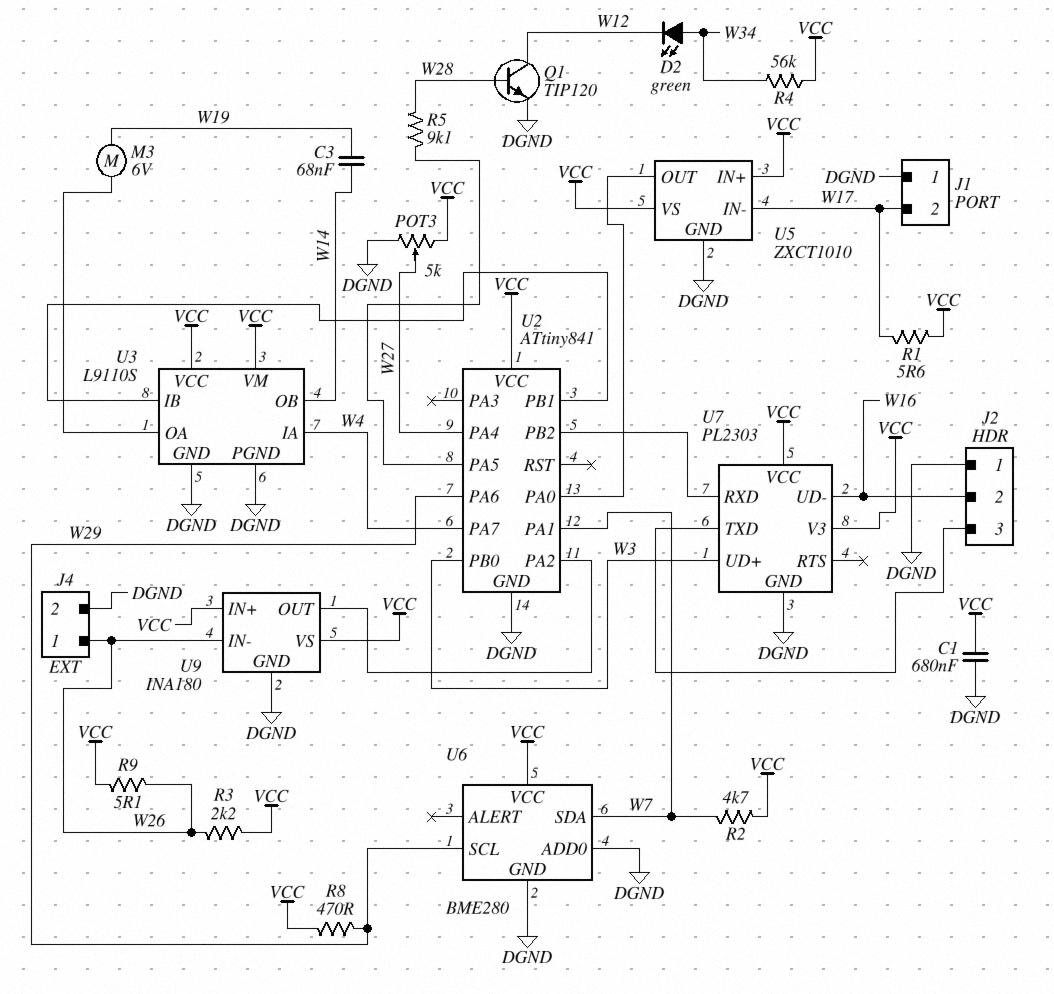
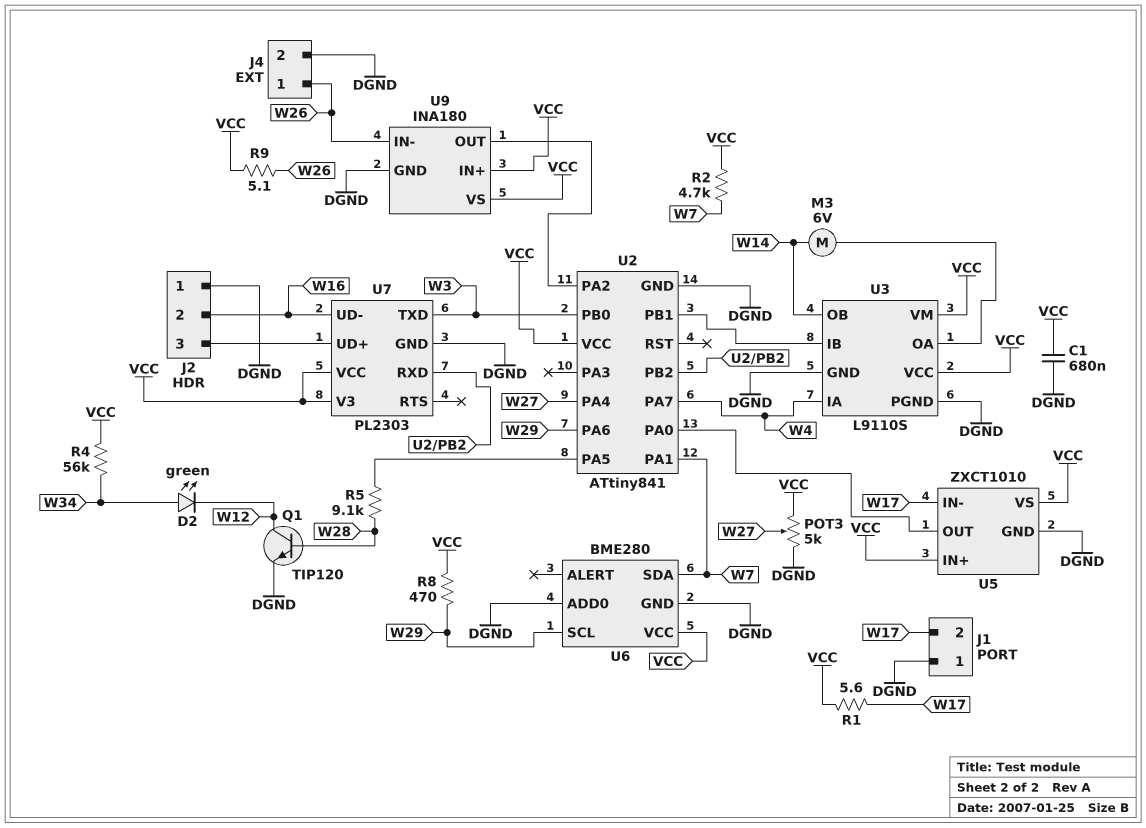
C3: 68nF (W14, W19) -> none
M3: motor 6V (U3/OA, W19) -> motor 6V (U3/OA, W14)
R3: 2.2k (VCC, W26) -> none
U7 pin TXD: J2/3 -> W3
U7 pin UD+: W3 -> J2/3

